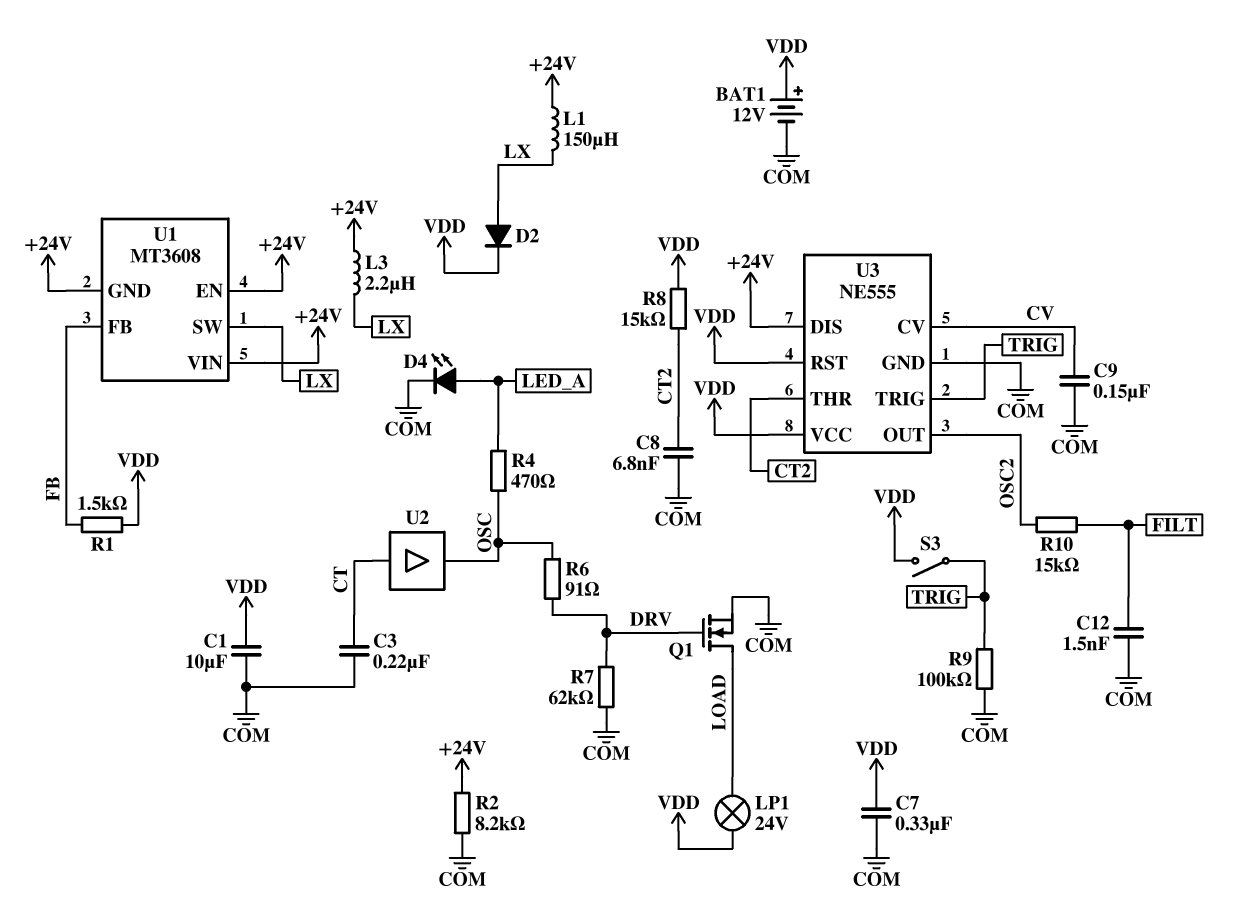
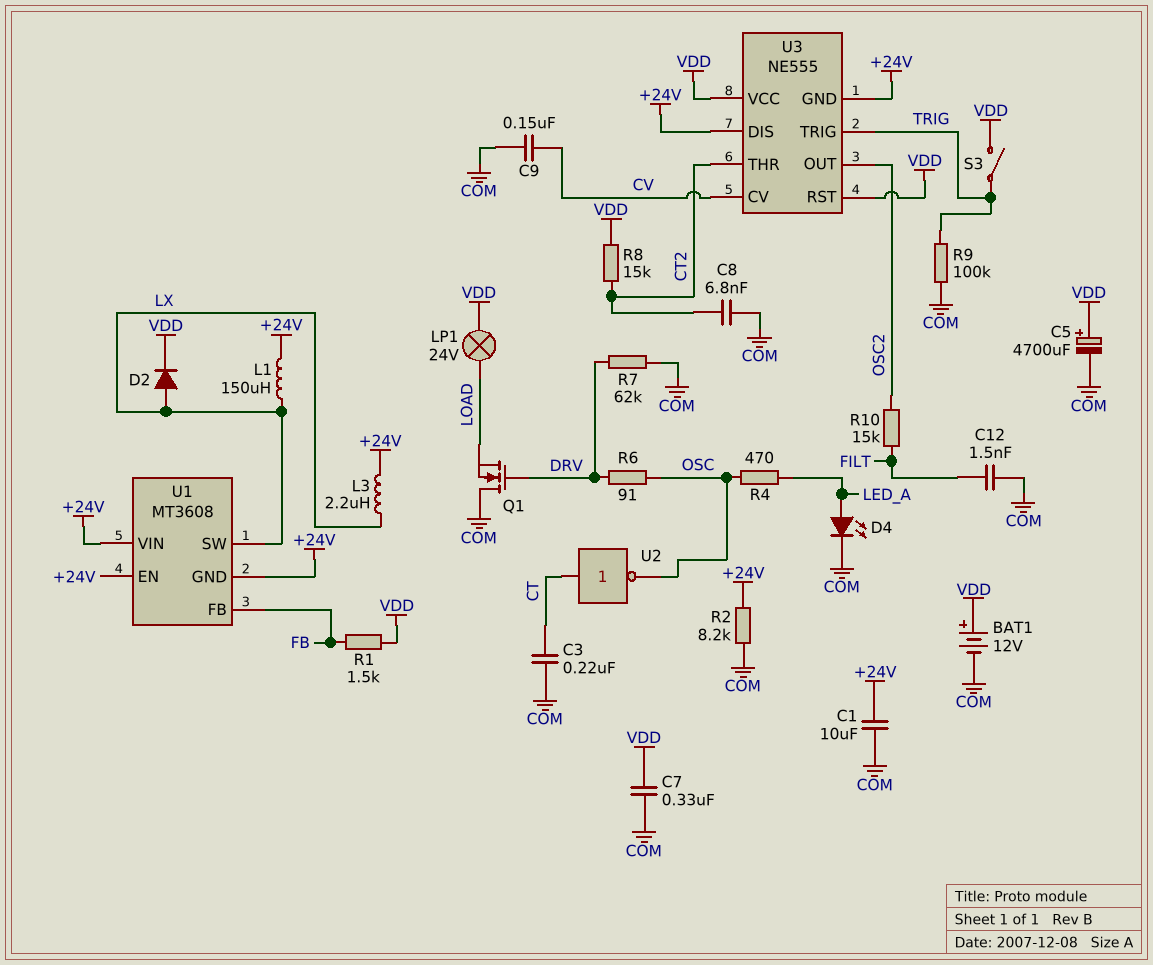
C1: 10uF (COM, VDD) -> 10uF (+24V, COM)
C5: none -> 4700uF (plus VDD, minus COM)
Q1: NMOS (G DRV, D LOAD, S COM) -> NMOS (G DRV, D COM, S LOAD)
U2: buffer (in CT, out OSC) -> NOT (in CT, out OSC)
U3 pin GND: COM -> +24V

